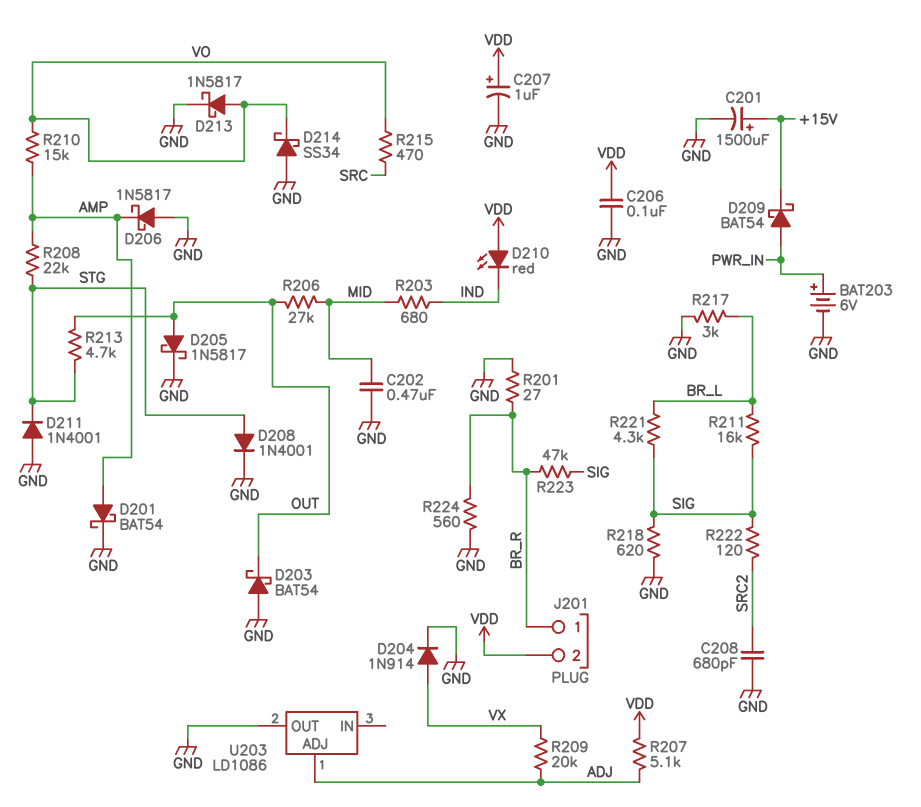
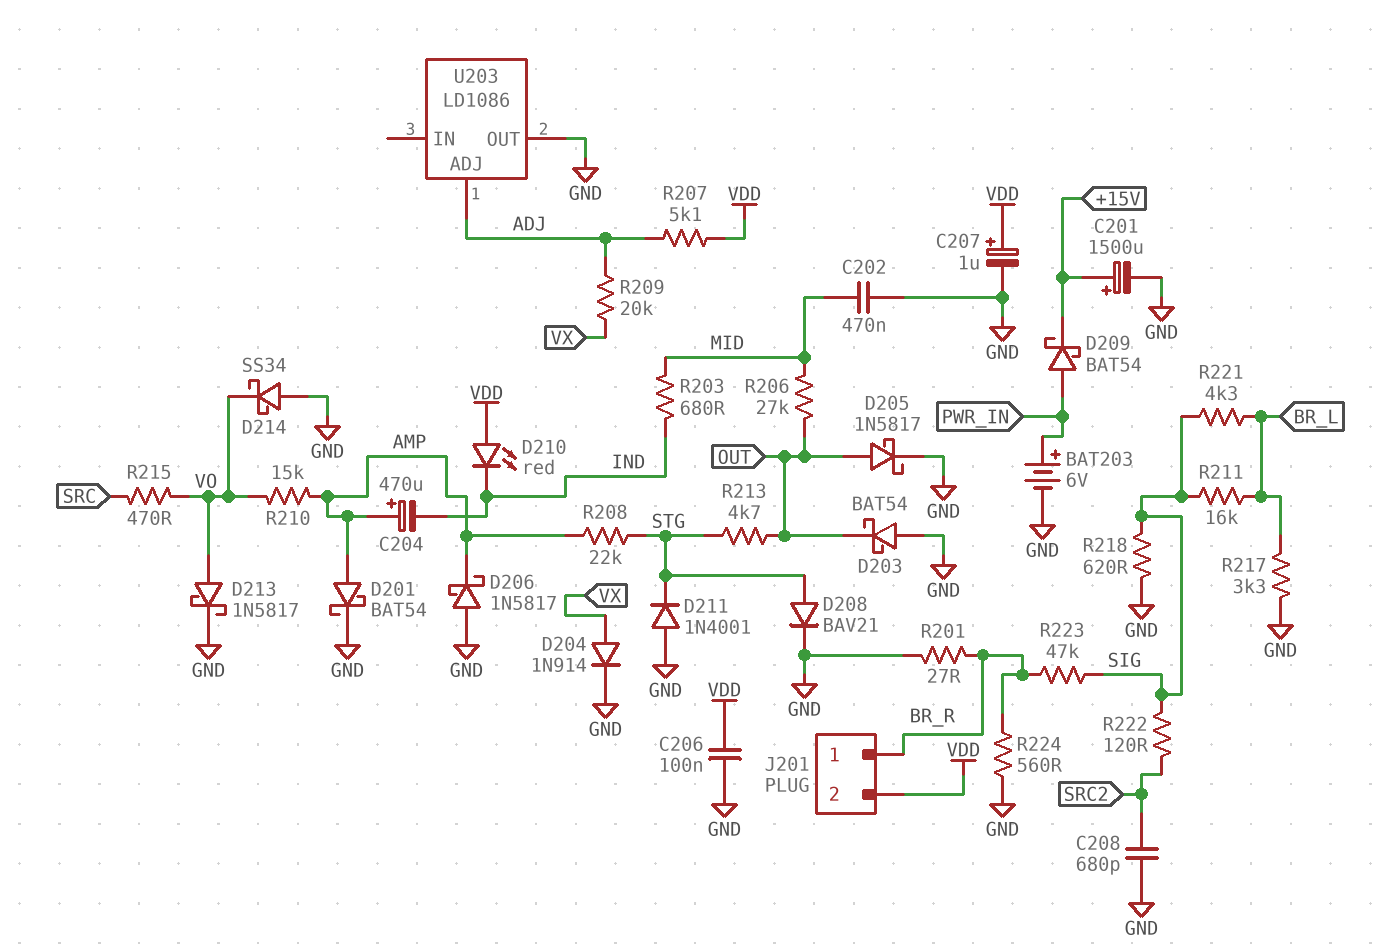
C204: none -> 470uF (plus AMP, minus IND)
D208: diode 1N4001 (A STG, K GND) -> diode BAV21 (A STG, K GND)
R217: 3k (BR_L, GND) -> 3.3k (BR_L, GND)

